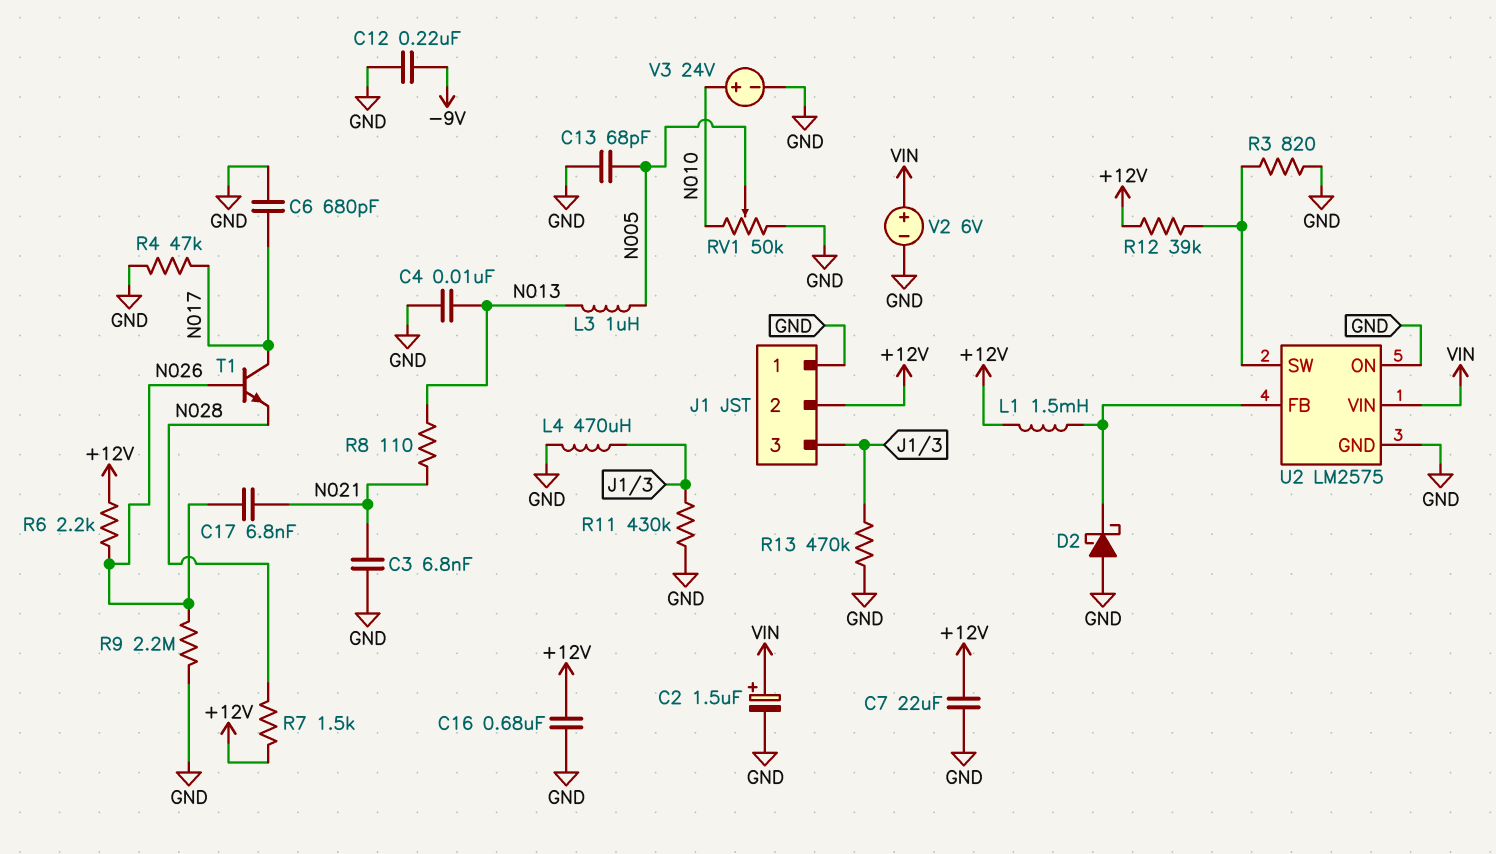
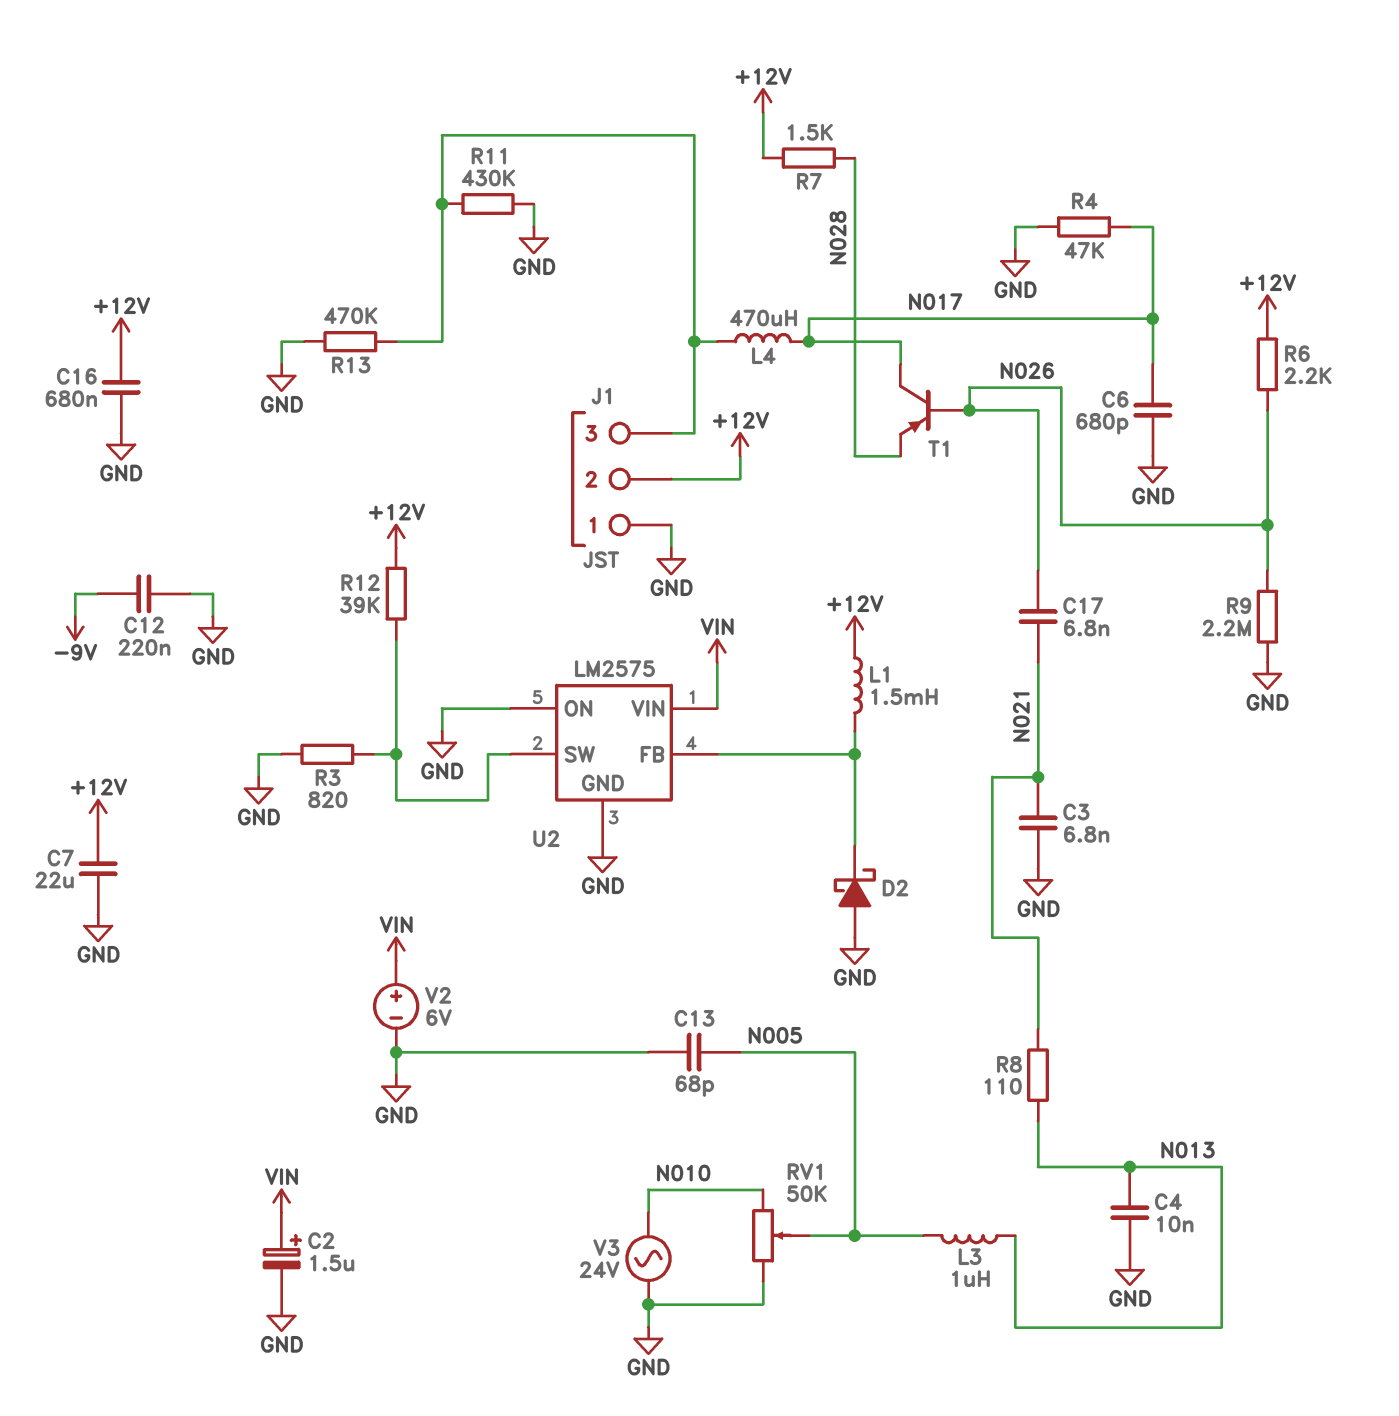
L4: 470uH (GND, J1/3) -> 470uH (J1/3, N017)
T1: NPN (B N026, C N017, E N028) -> PNP (B N026, C N017, E N028)
V3: 24V (plus N010, minus GND) -> AC 24V (GND, N010)

